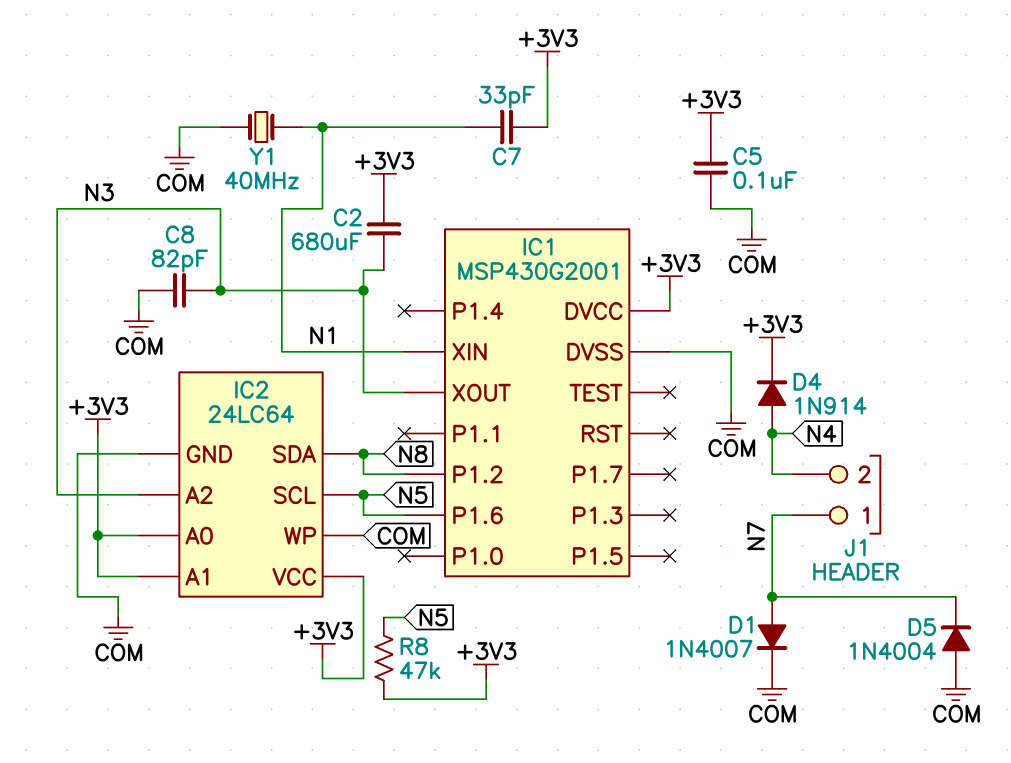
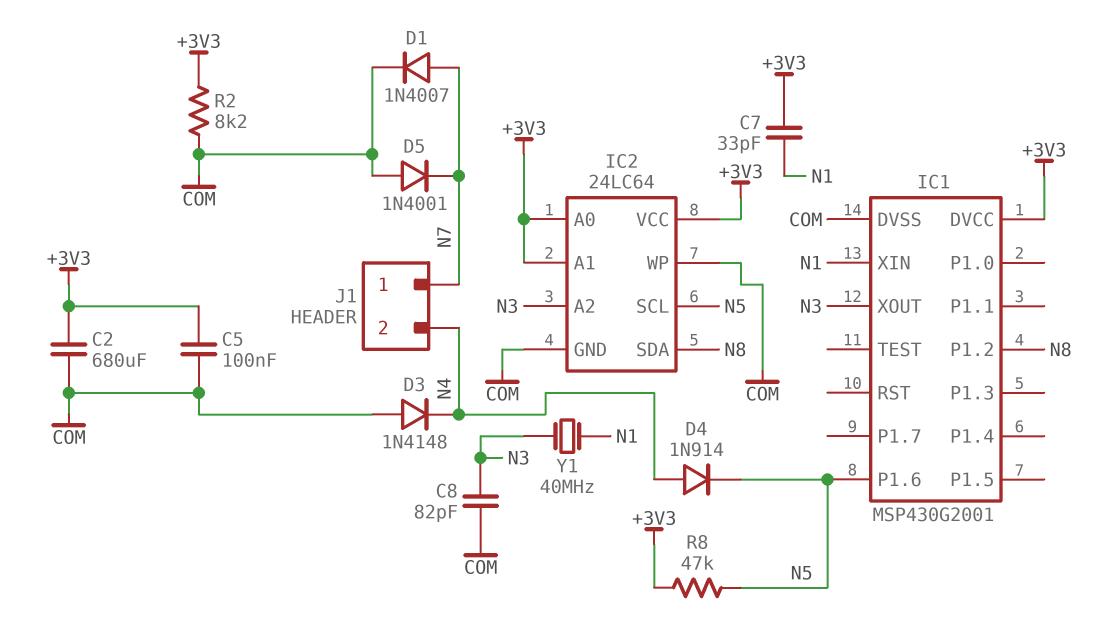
C2: 680uF (+3V3, N3) -> 680uF (+3V3, COM)
D3: none -> diode 1N4148 (A COM, K N4)
D4: diode 1N914 (A N4, K +3V3) -> diode 1N914 (A N4, K N5)
D5: diode 1N4004 (A COM, K N7) -> diode 1N4001 (A COM, K N7)
R2: none -> 8.2k (+3V3, COM)
Y1: 40MHz (COM, N1) -> 40MHz (N1, N3)

